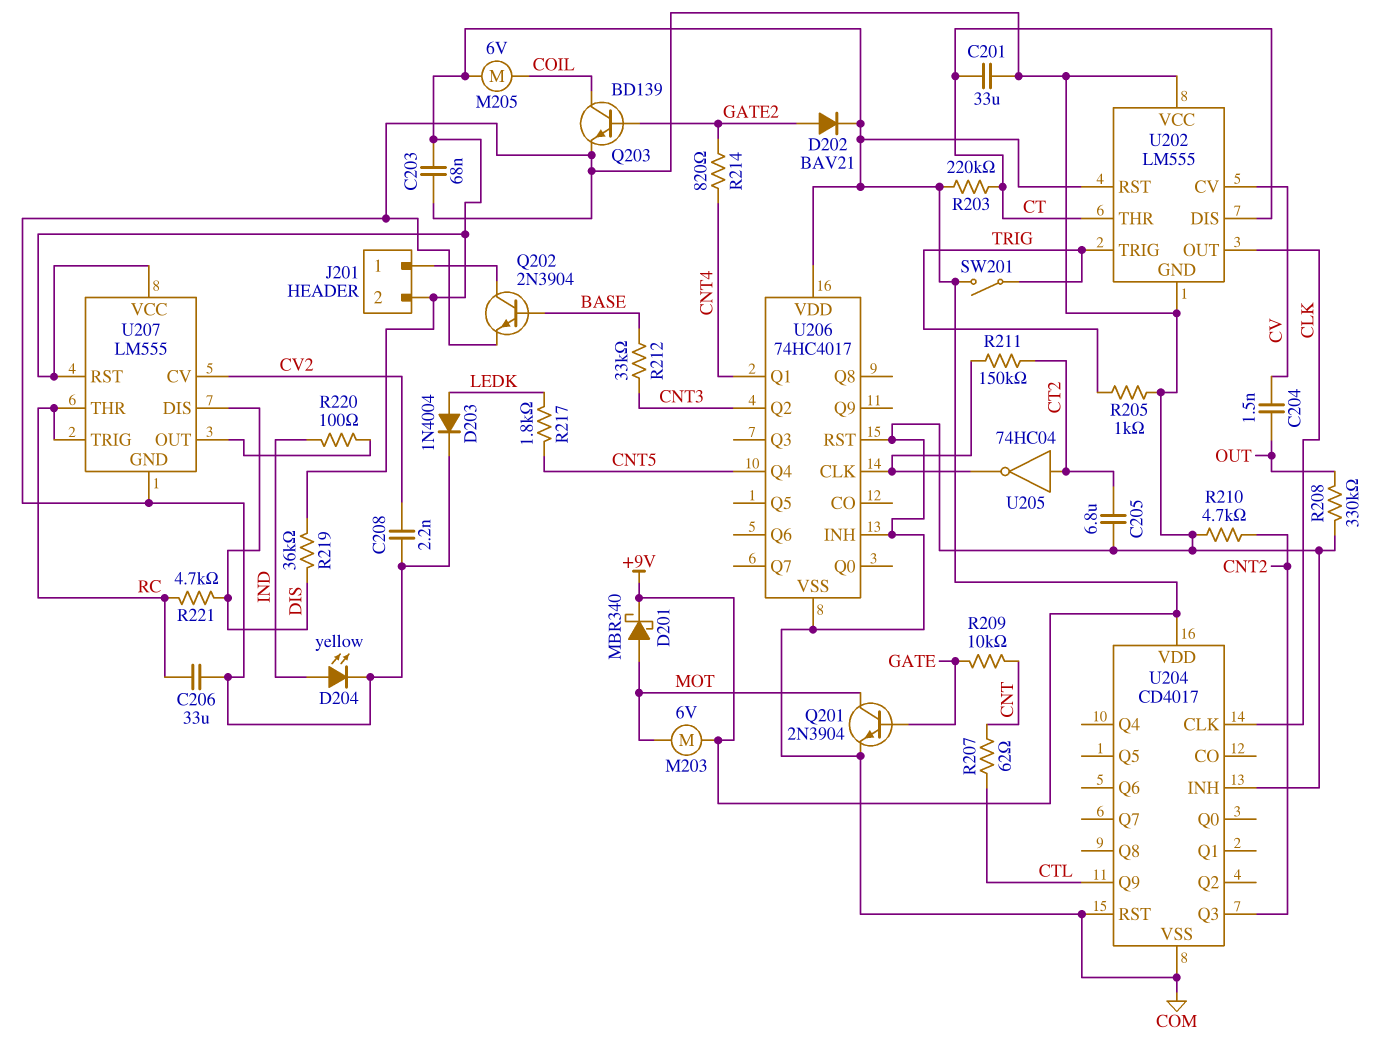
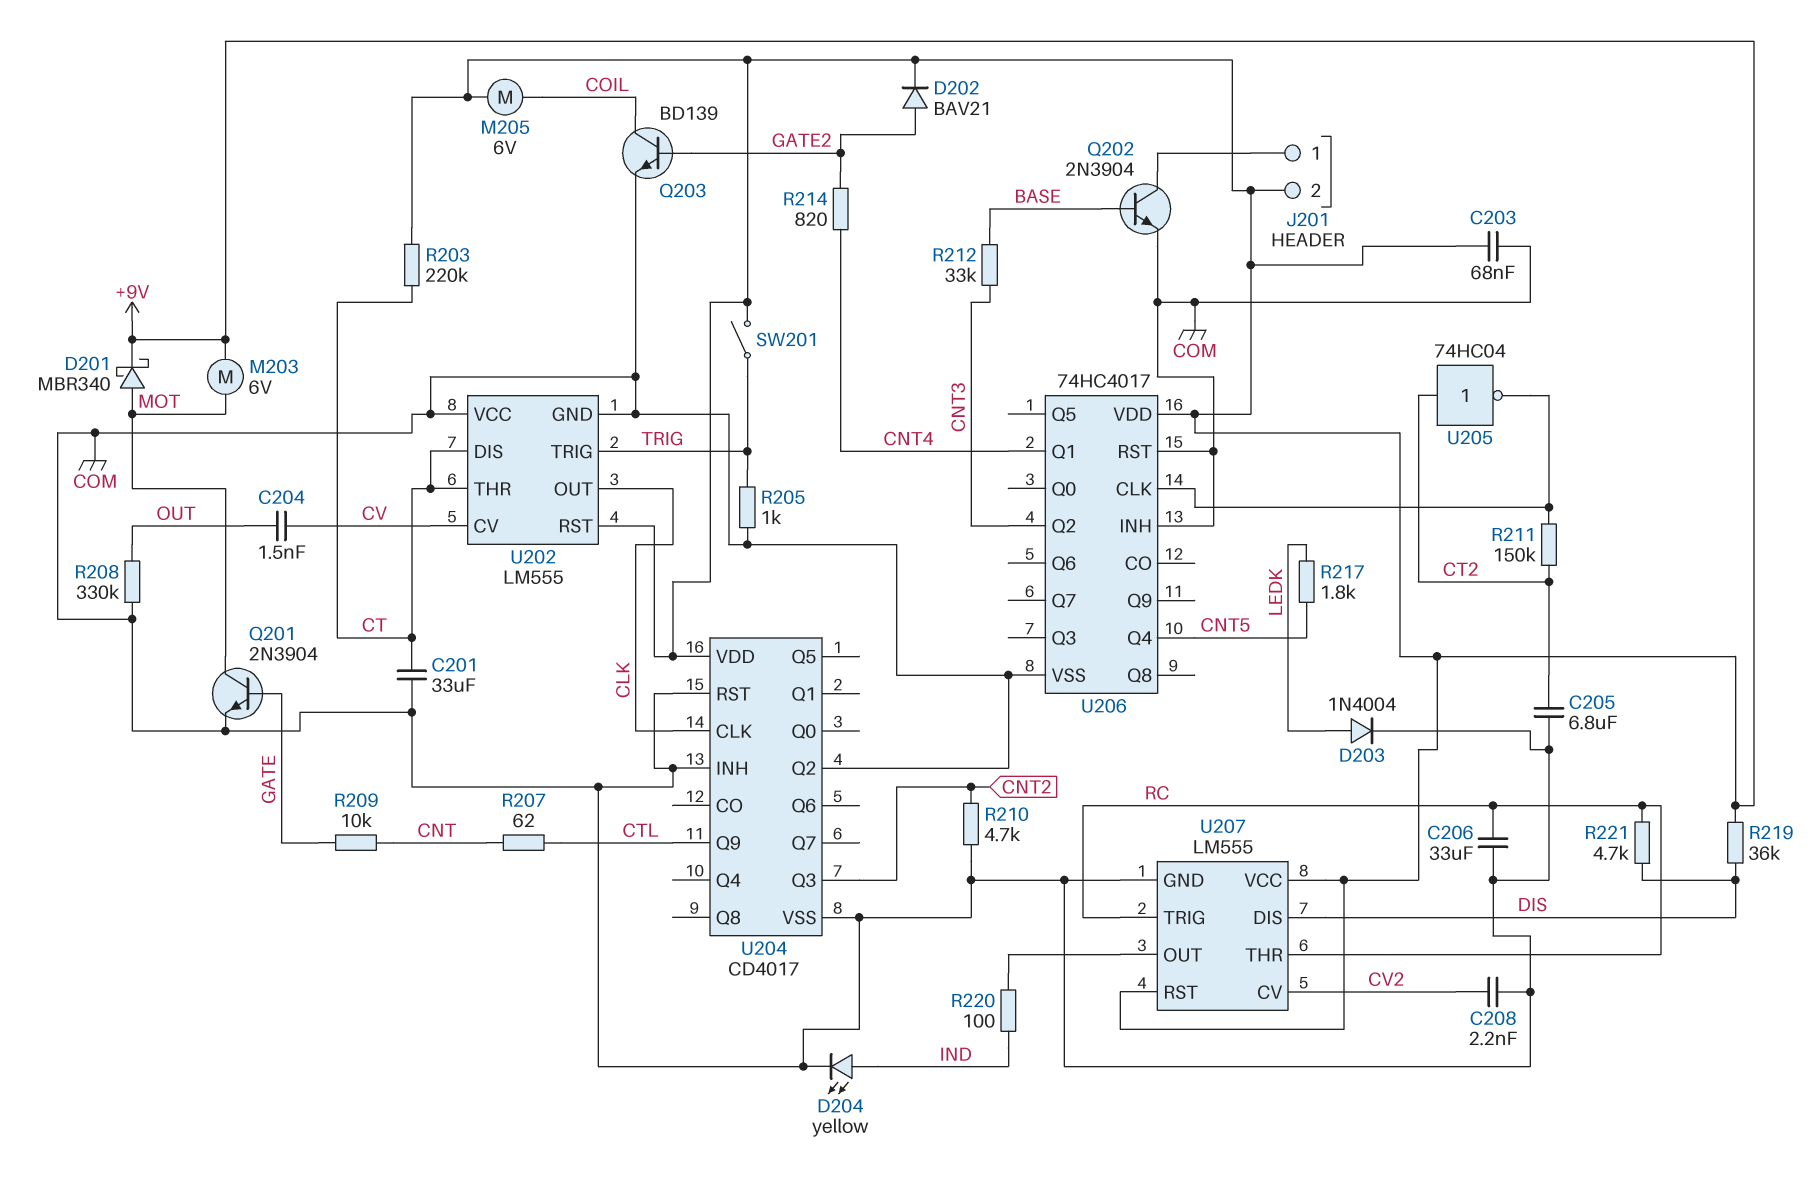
U204 pin Q2: none -> COM

